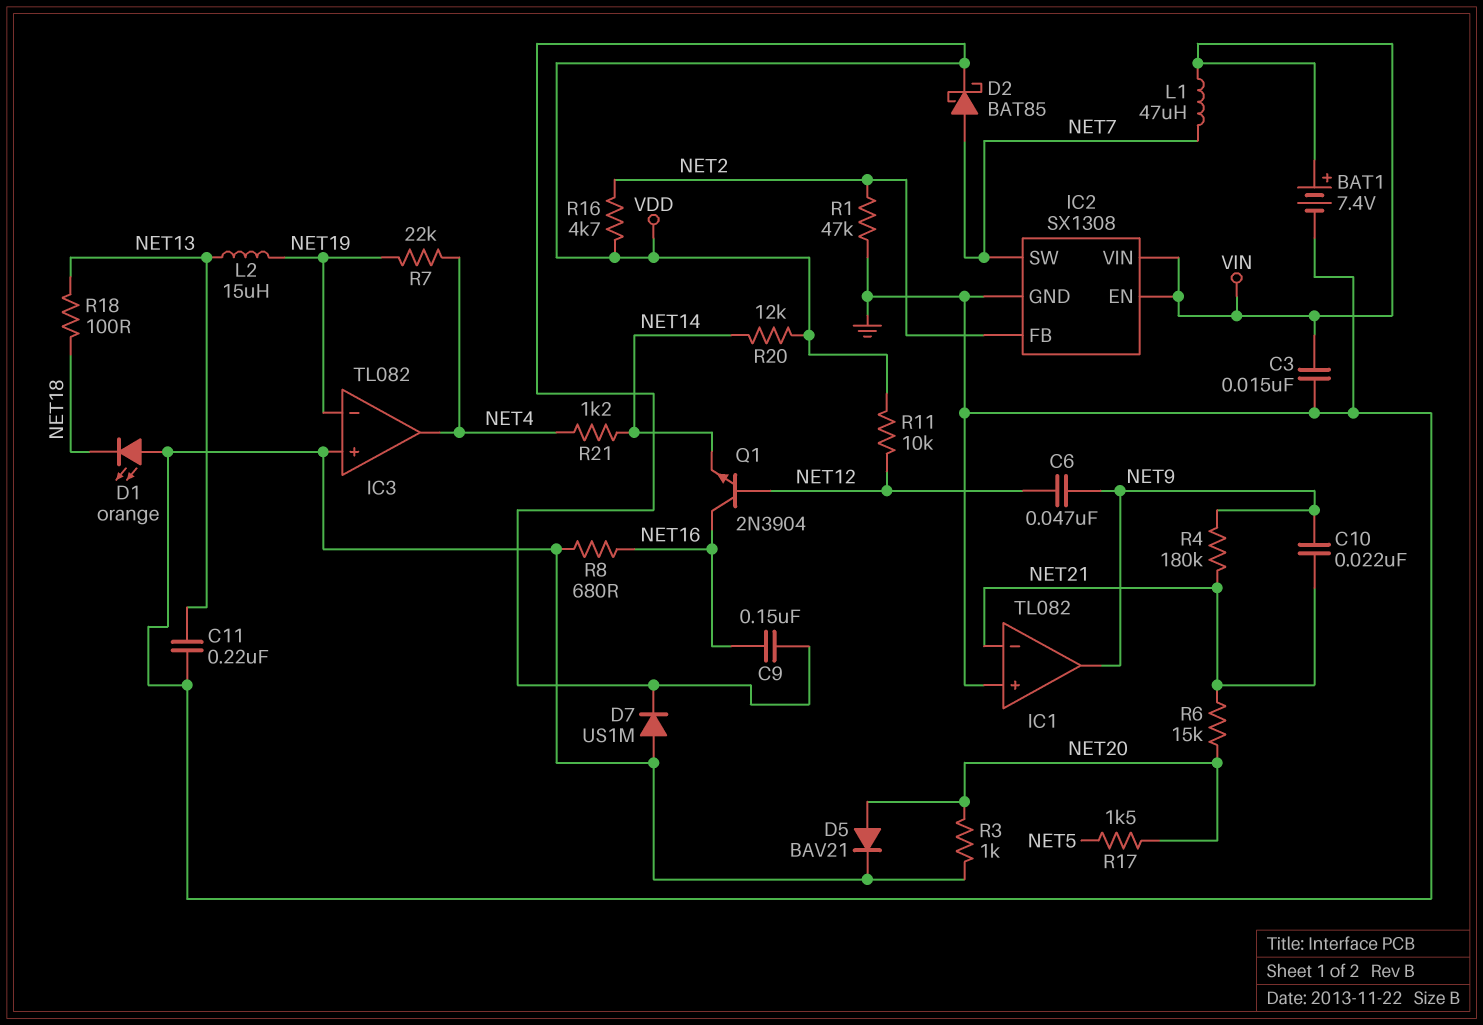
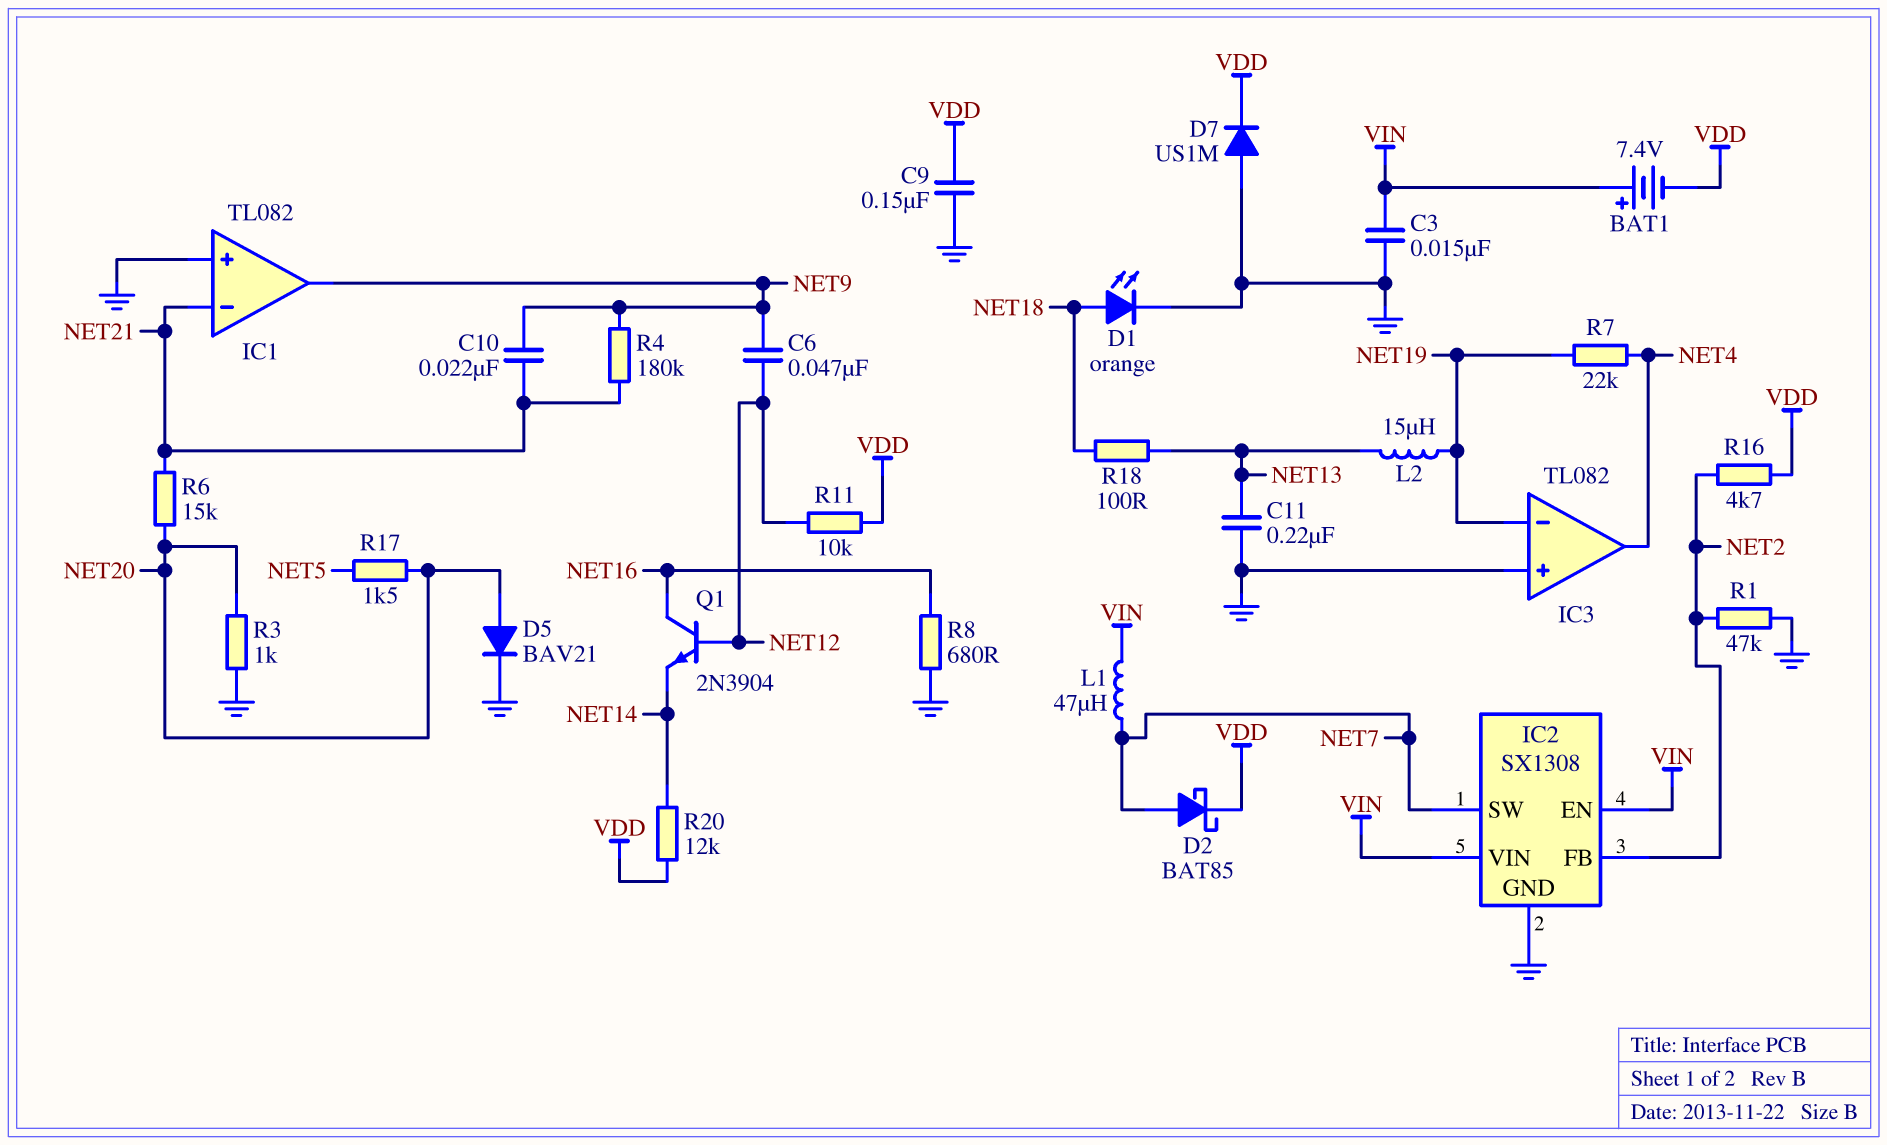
BAT1: 7.4V (plus VIN, minus GND) -> 7.4V (plus VIN, minus VDD)
C9: 150nF (NET16, VDD) -> 150nF (GND, VDD)
D1: LED orange (A GND, K NET18) -> LED orange (A NET18, K GND)
R21: 1.2k (NET4, NET14) -> none

